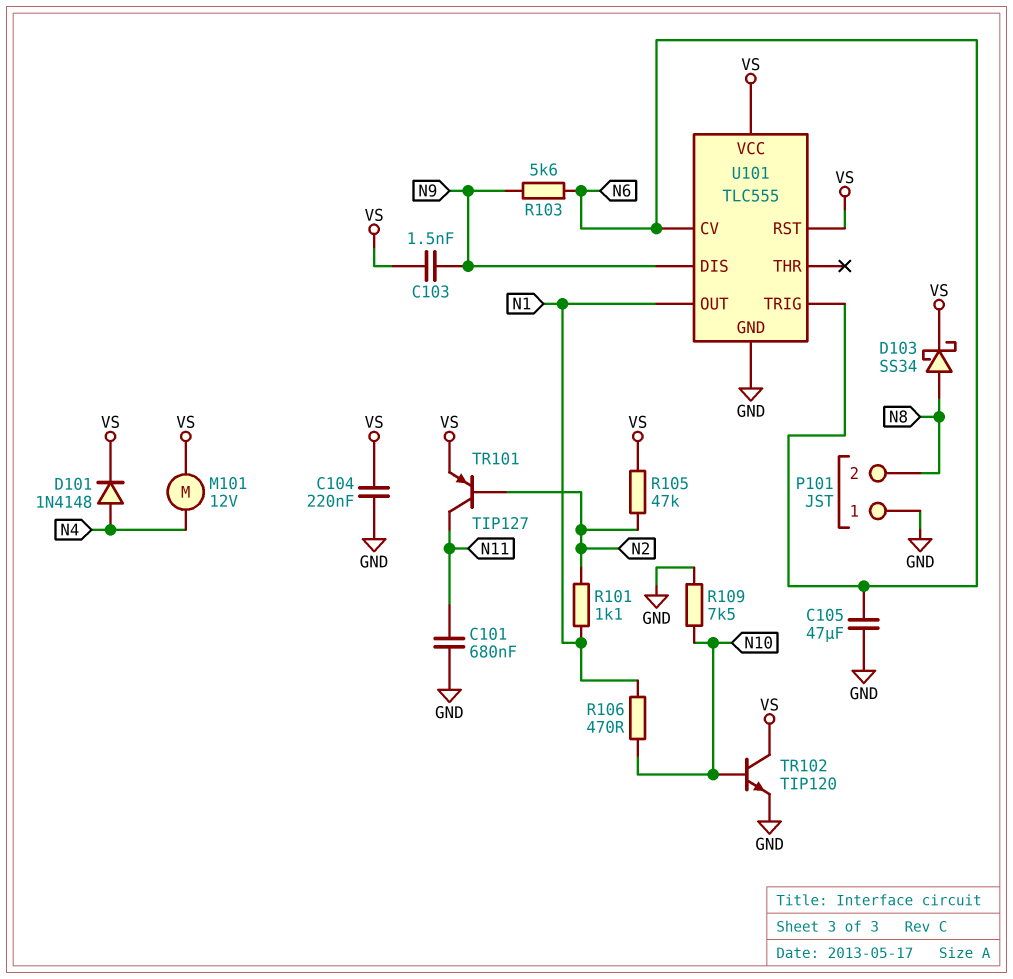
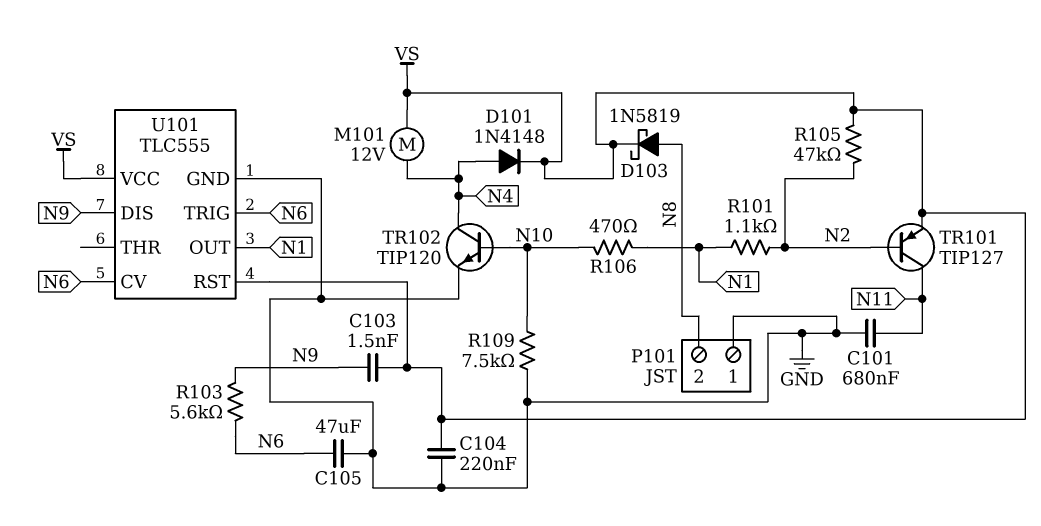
D103: schottky SS34 (A N8, K VS) -> schottky 1N5819 (A N8, K VS)
TR102: NPN TIP120 (B N10, C VS, E GND) -> NPN TIP120 (B N10, C N4, E GND)

